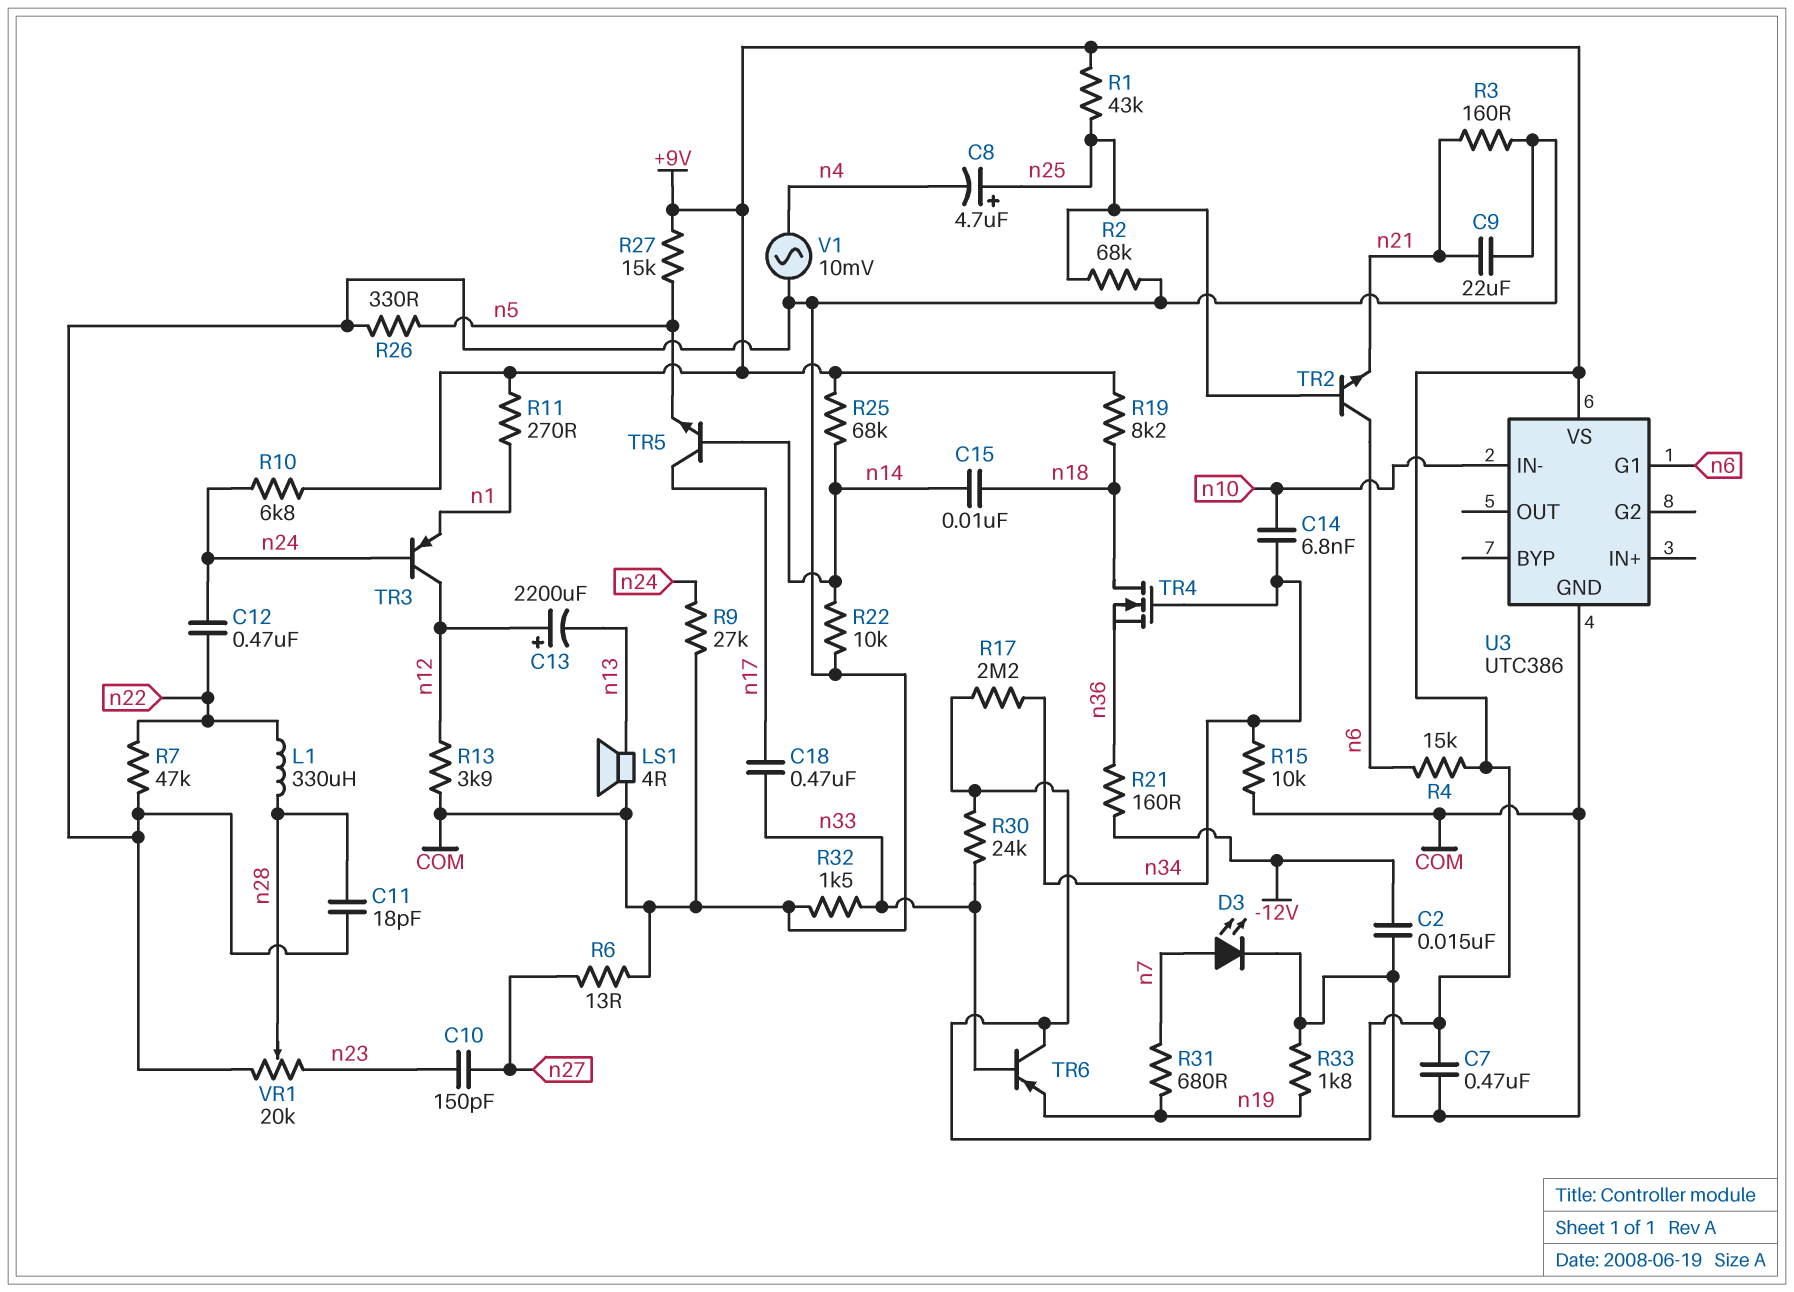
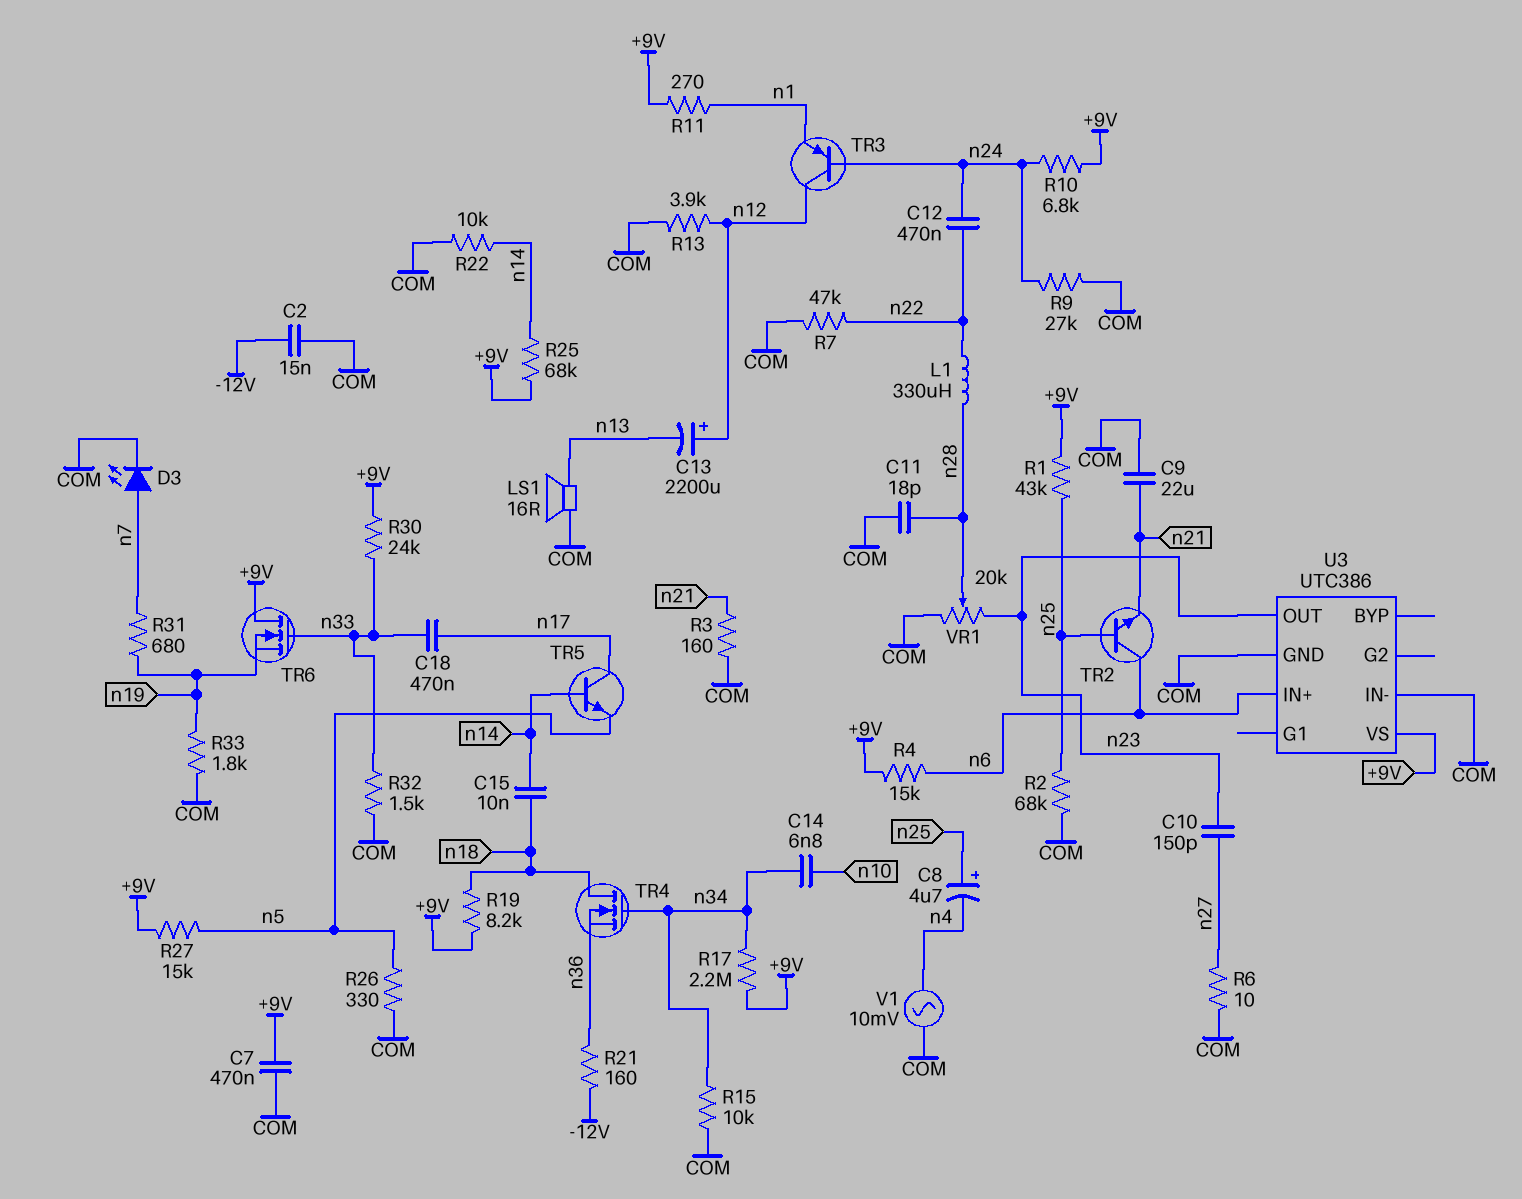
LS1: speaker 4R (COM, n13) -> speaker 16R (COM, n13)
R6: 13 (COM, n27) -> 10 (COM, n27)
TR6: PNP (B n33, C +9V, E n19) -> NMOS (G n33, D +9V, S n19)
U3 pin G1: n6 -> none
U3 pin IN+: none -> n6
U3 pin IN-: n10 -> COM
U3 pin OUT: none -> n23

